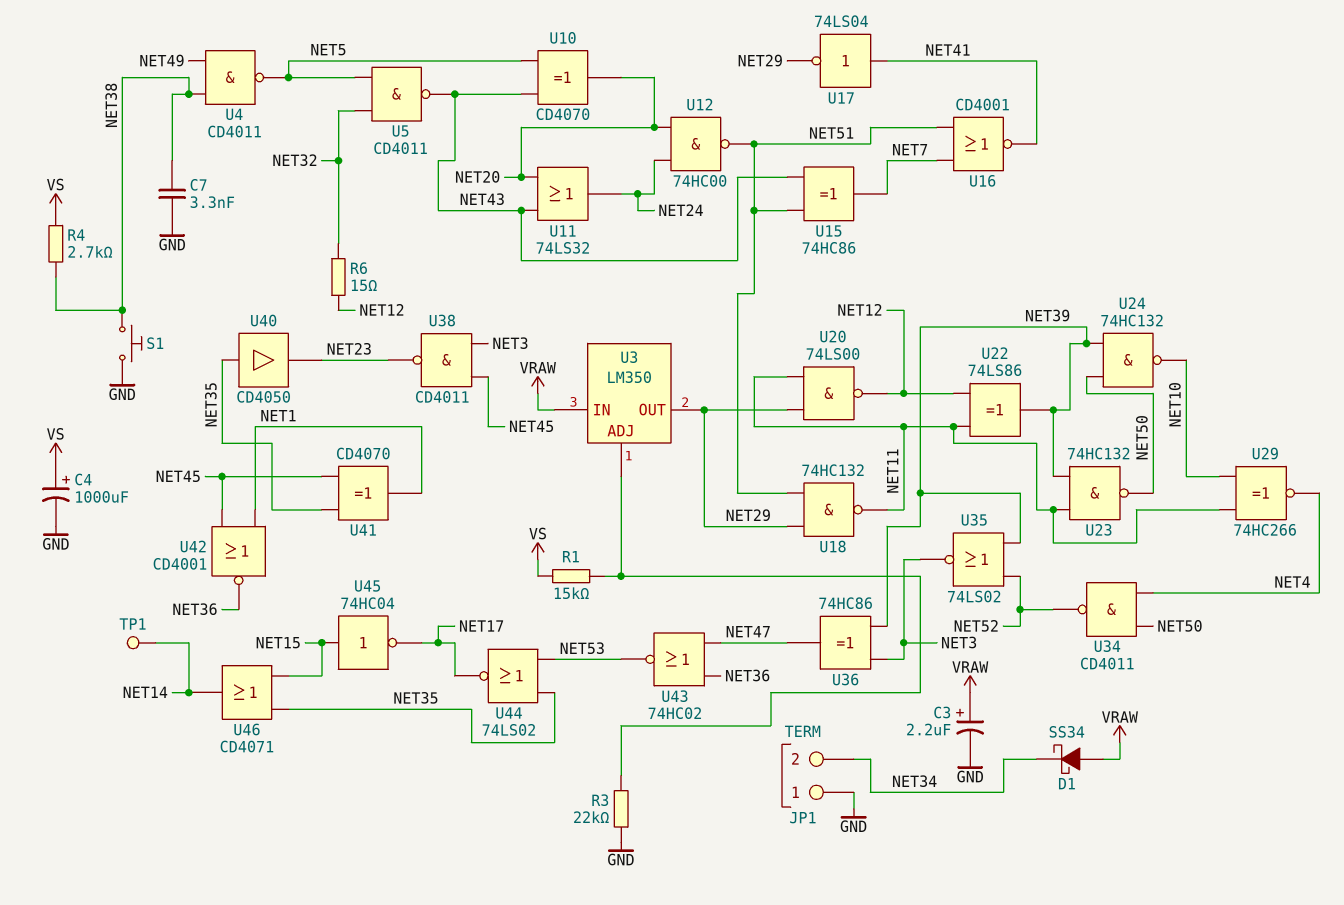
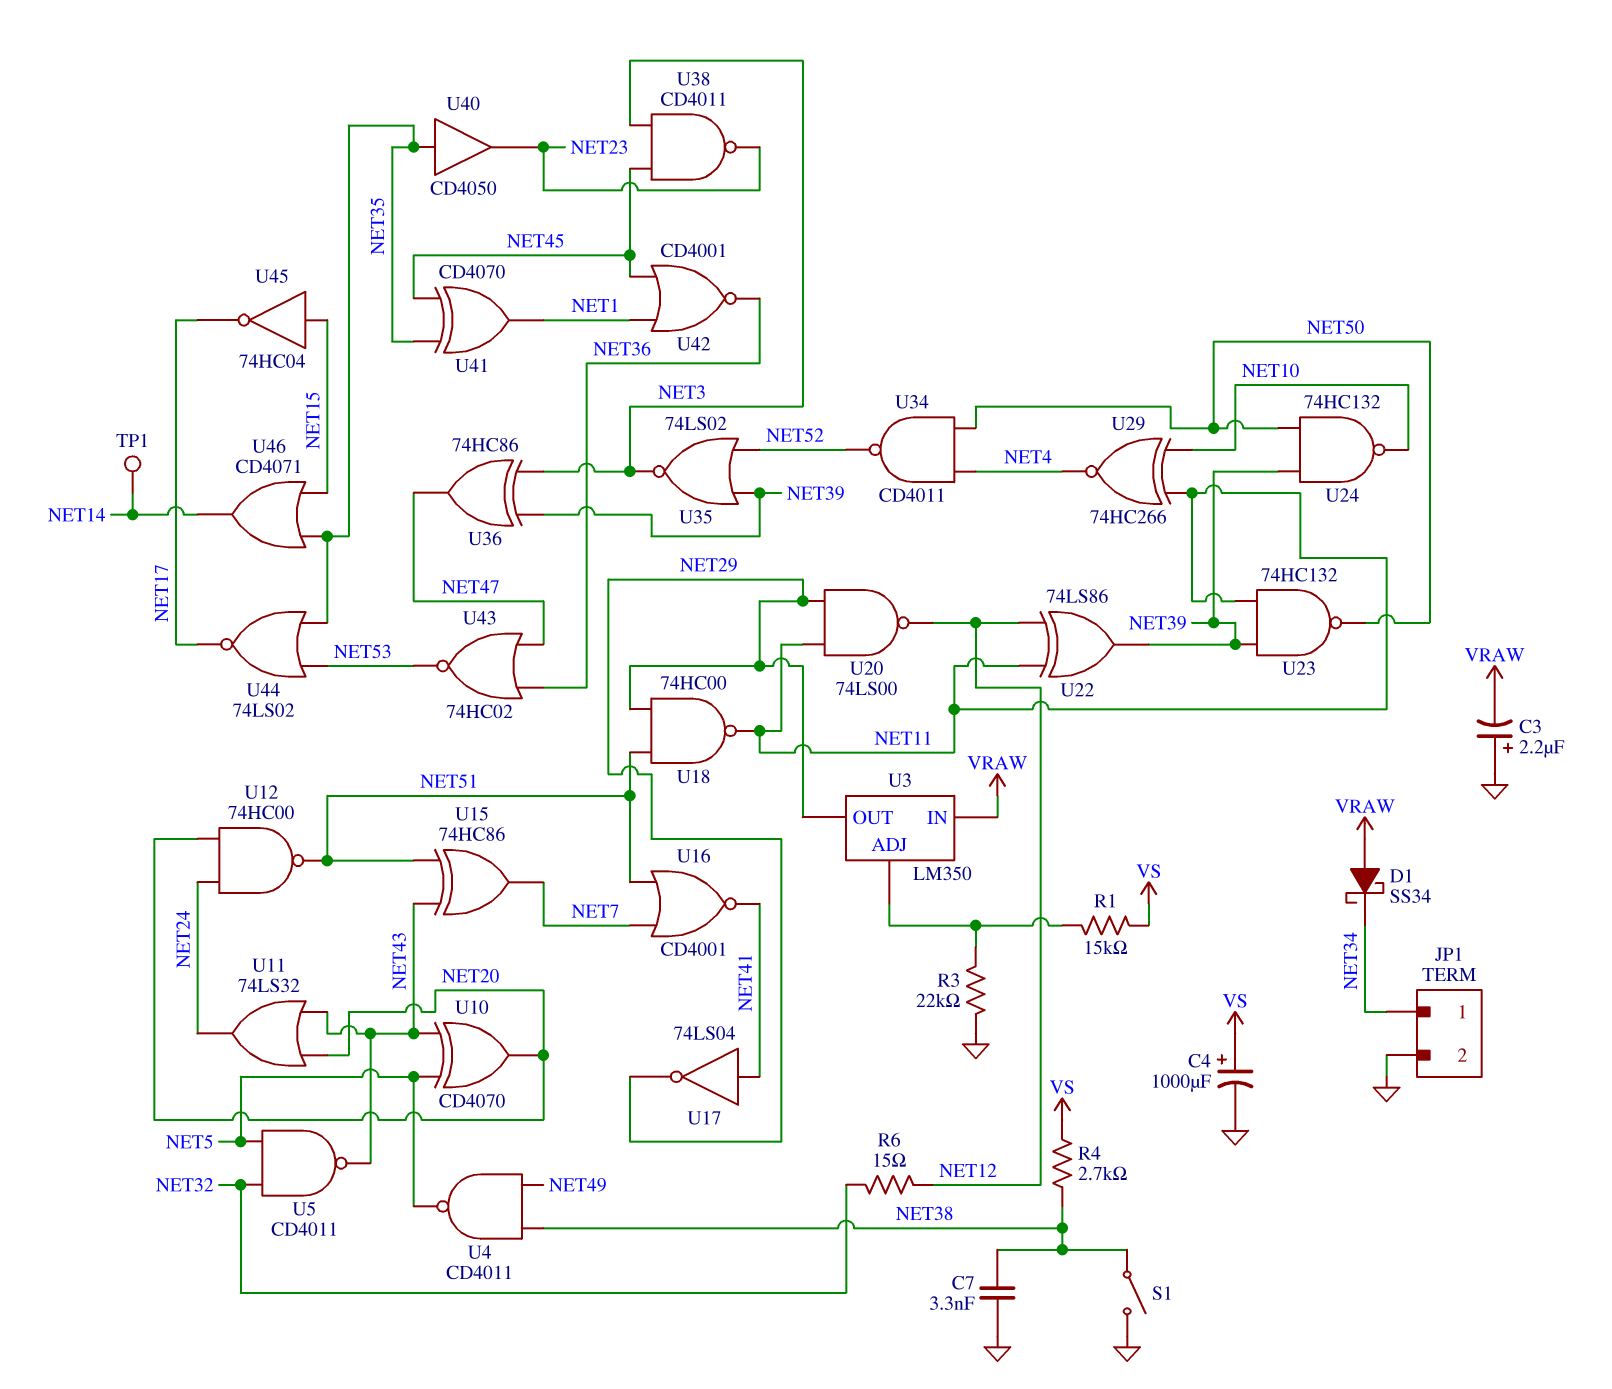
C3: 2.2uF (plus VRAW, minus GND) -> 2.2uF (plus GND, minus VRAW)
JP1 pin 1: GND -> NET34
JP1 pin 2: NET34 -> GND
S1: button (GND, NET38) -> switch (GND, NET38)
U18: NAND 74HC132 (in NET29, in NET51, out NET11) -> NAND 74HC00 (in NET29, in NET51, out NET11)

